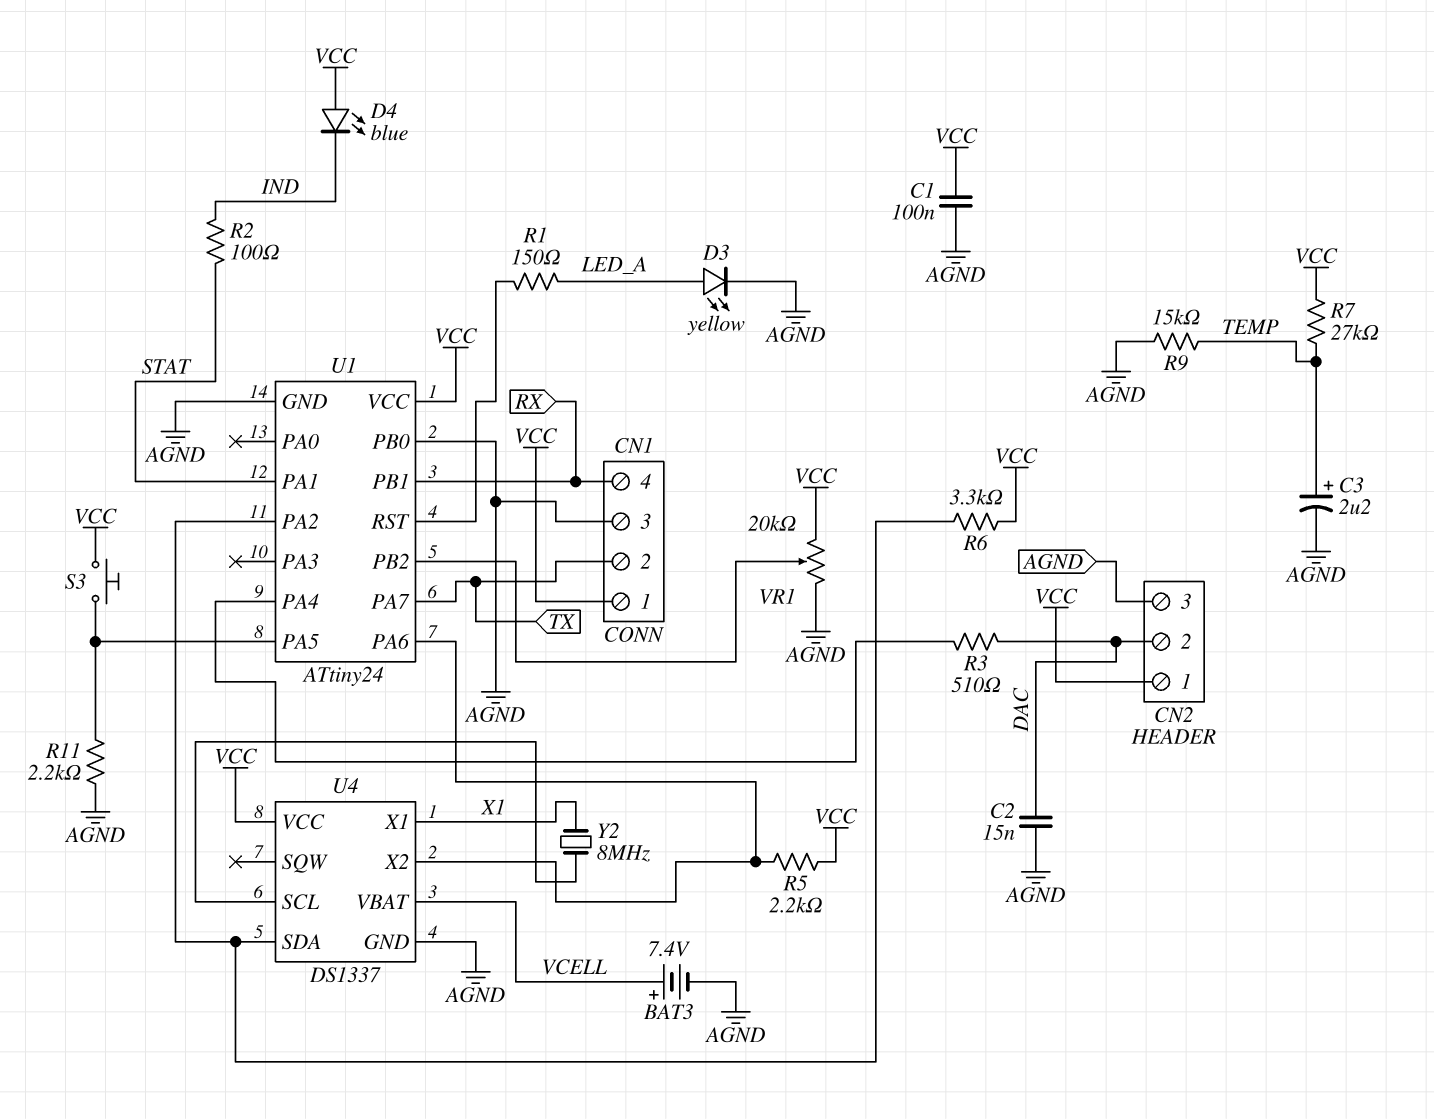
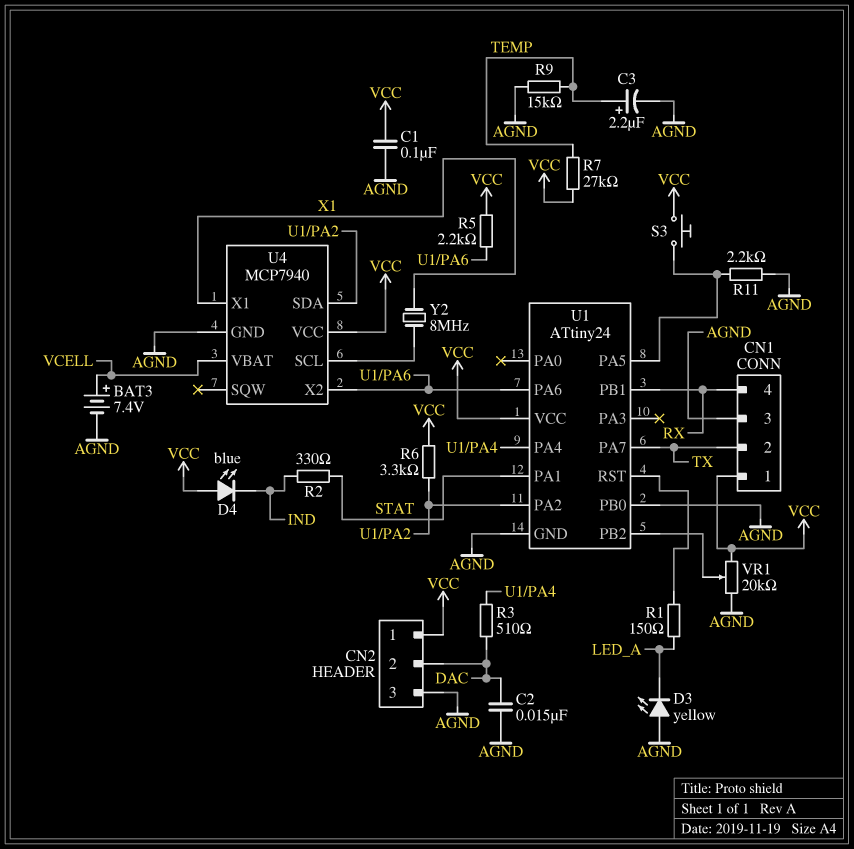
D3: LED yellow (A LED_A, K AGND) -> LED yellow (A AGND, K LED_A)
R2: 100 (IND, STAT) -> 330 (IND, STAT)
U4: DS1337 -> MCP7940

